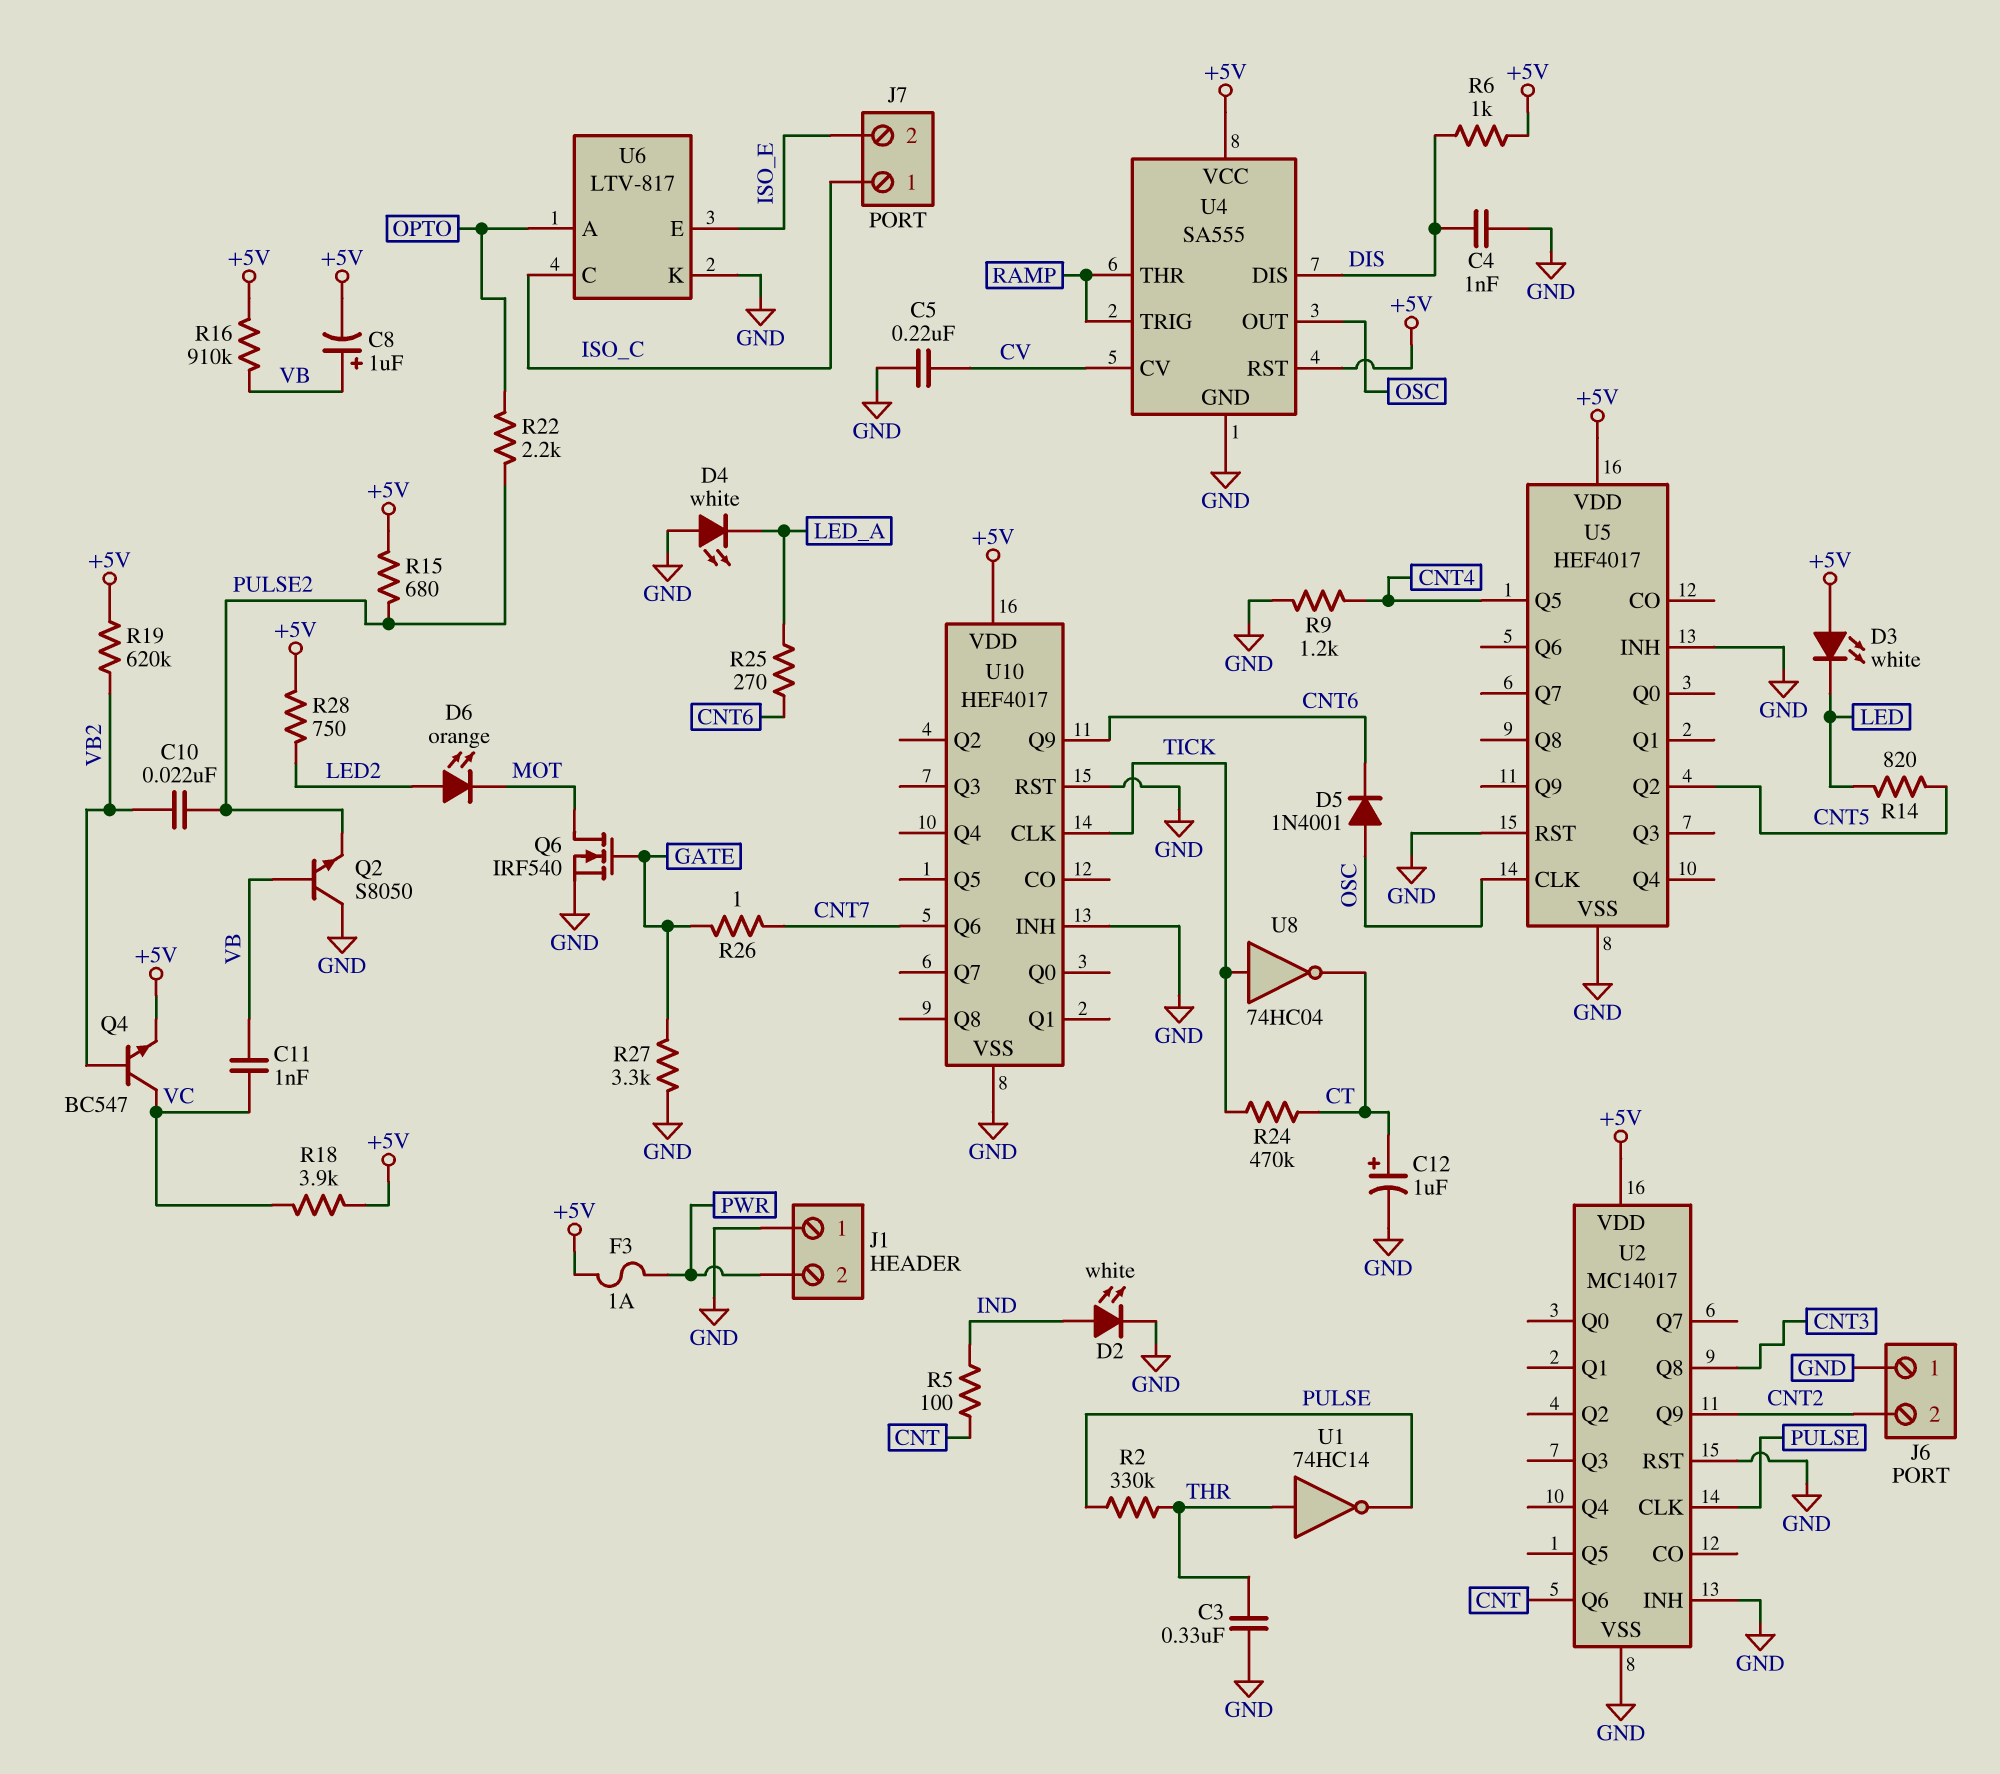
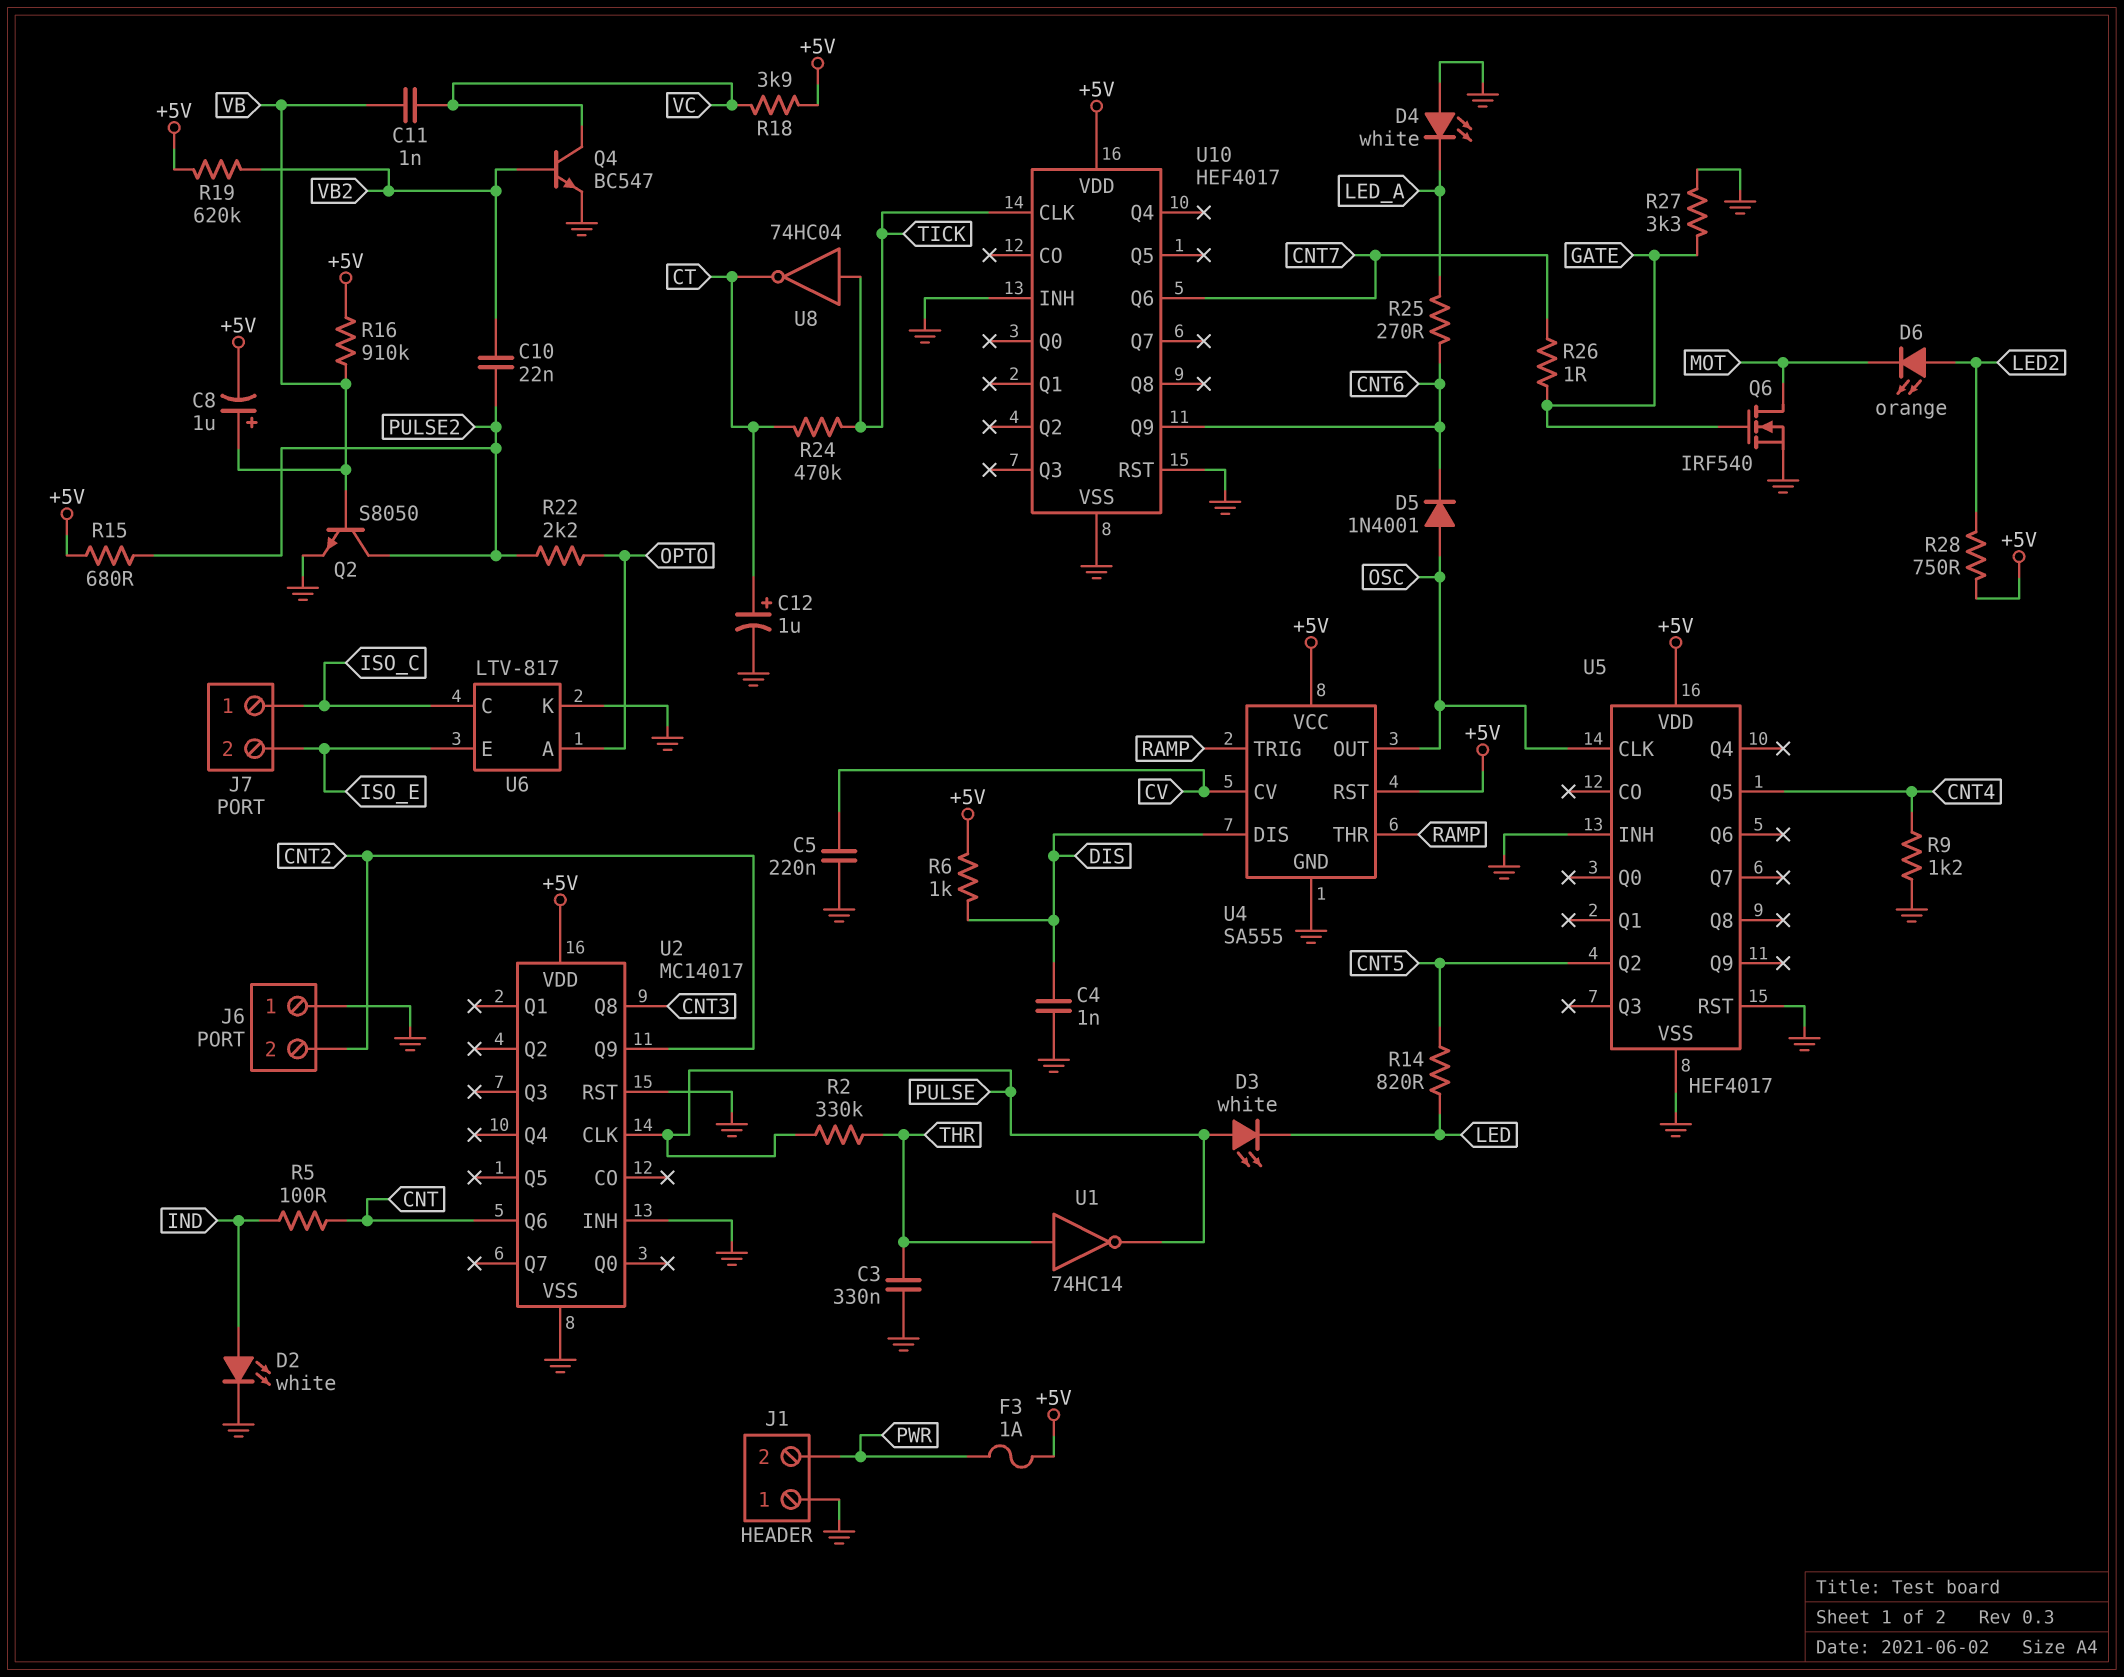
D3: LED white (A +5V, K LED) -> LED white (A PULSE, K LED)
Q2: NPN S8050 (B VB, C GND, E PULSE2) -> NPN S8050 (B VB, C PULSE2, E GND)
Q4: NPN BC547 (B VB2, C VC, E +5V) -> NPN BC547 (B VB2, C VC, E GND)

